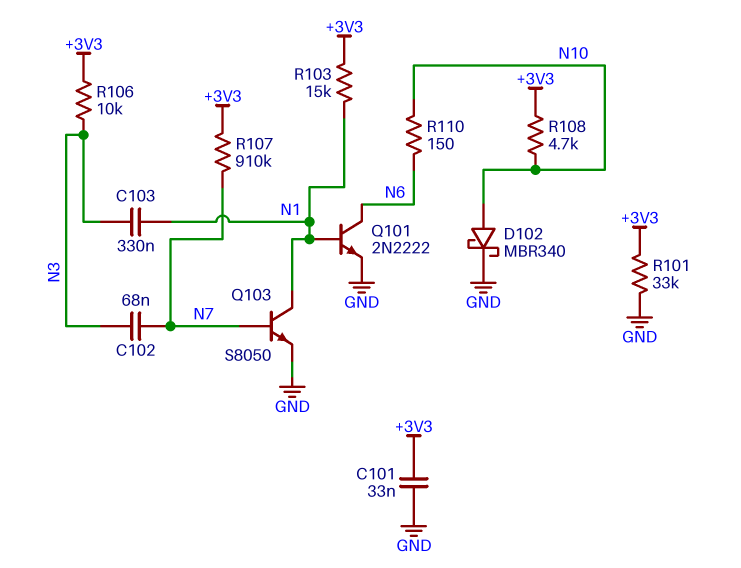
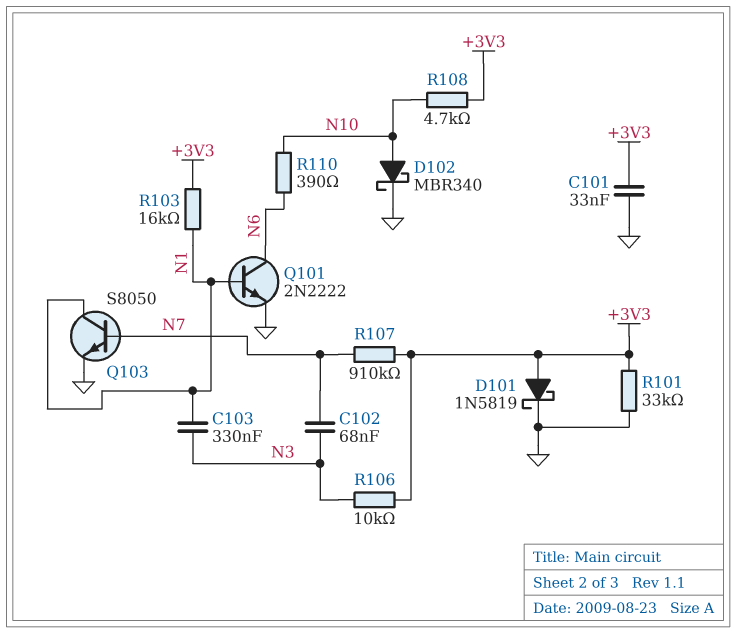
D101: none -> schottky 1N5819 (A +3V3, K GND)
R103: 15k (+3V3, N1) -> 16k (+3V3, N1)
R110: 150 (N6, N10) -> 390 (N6, N10)

